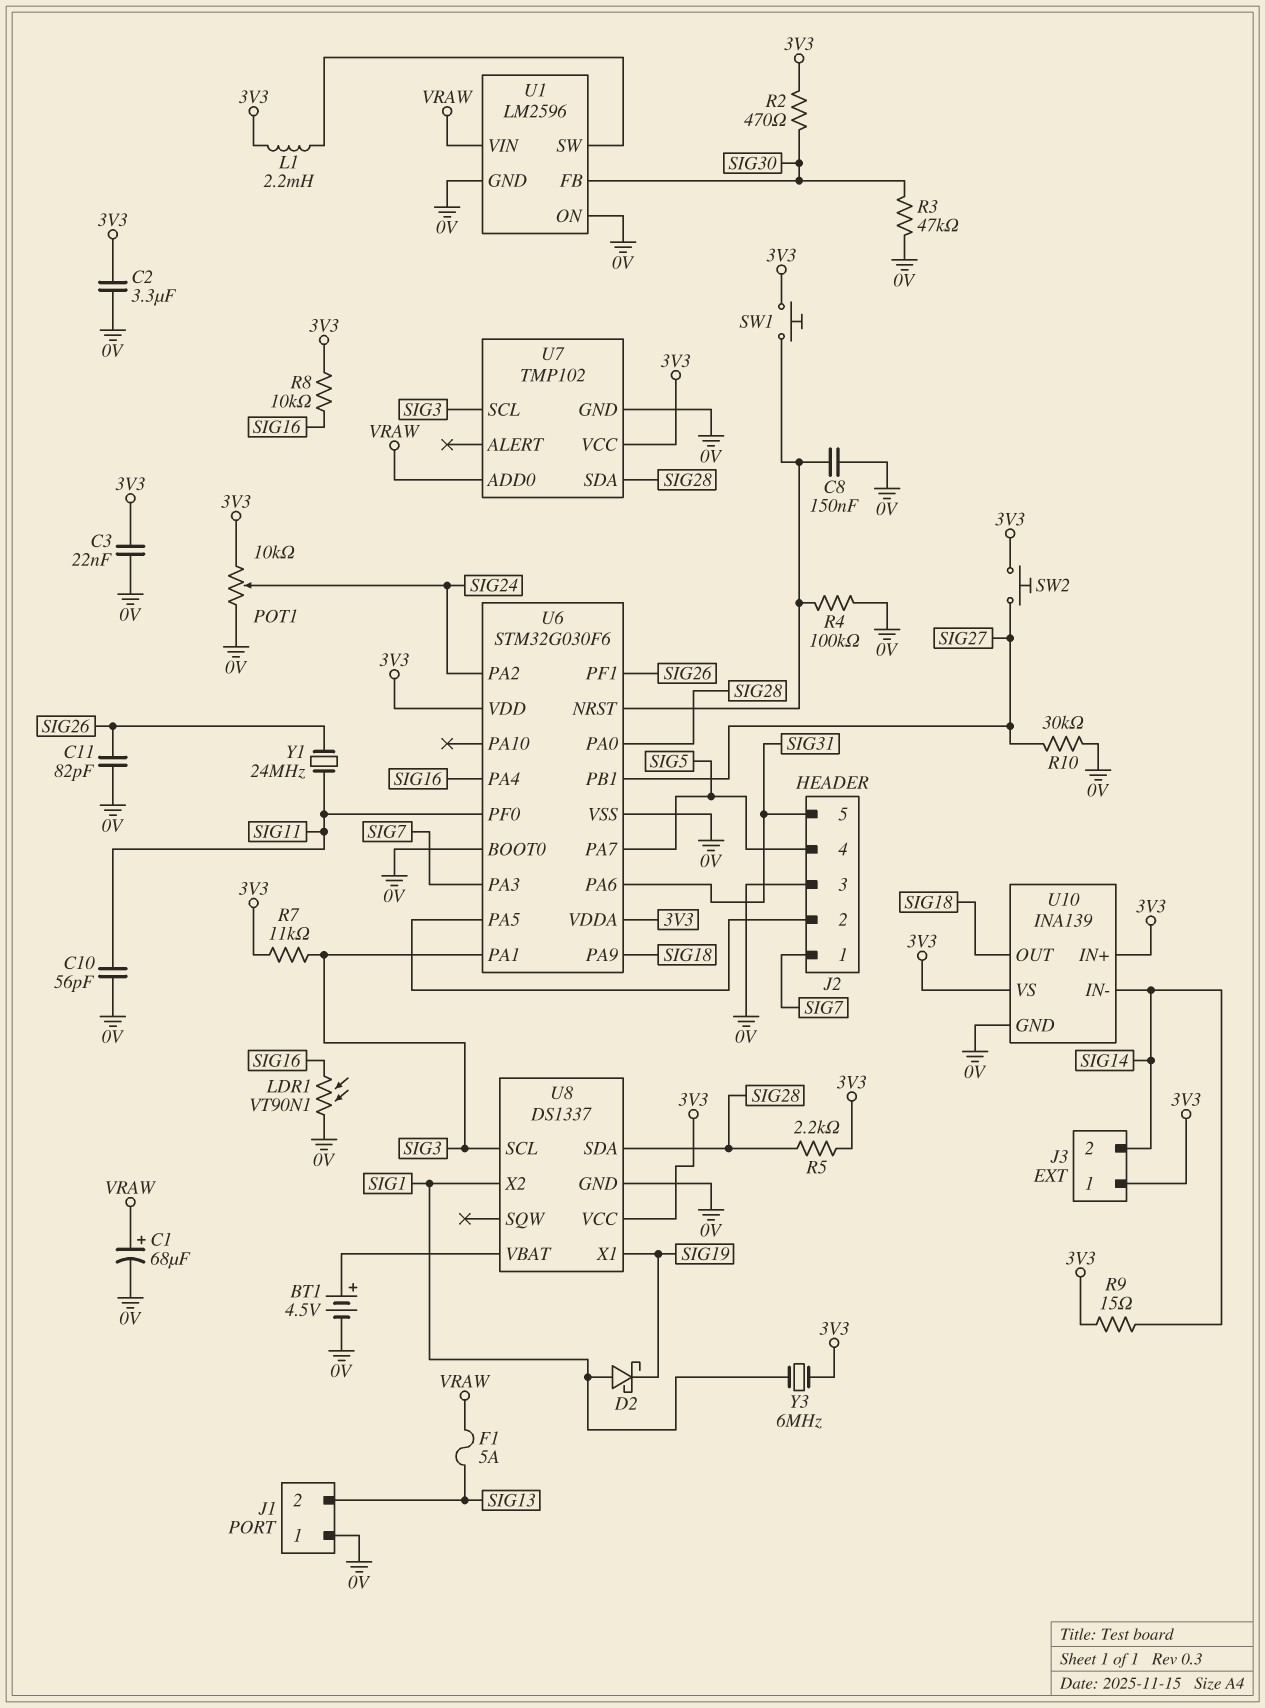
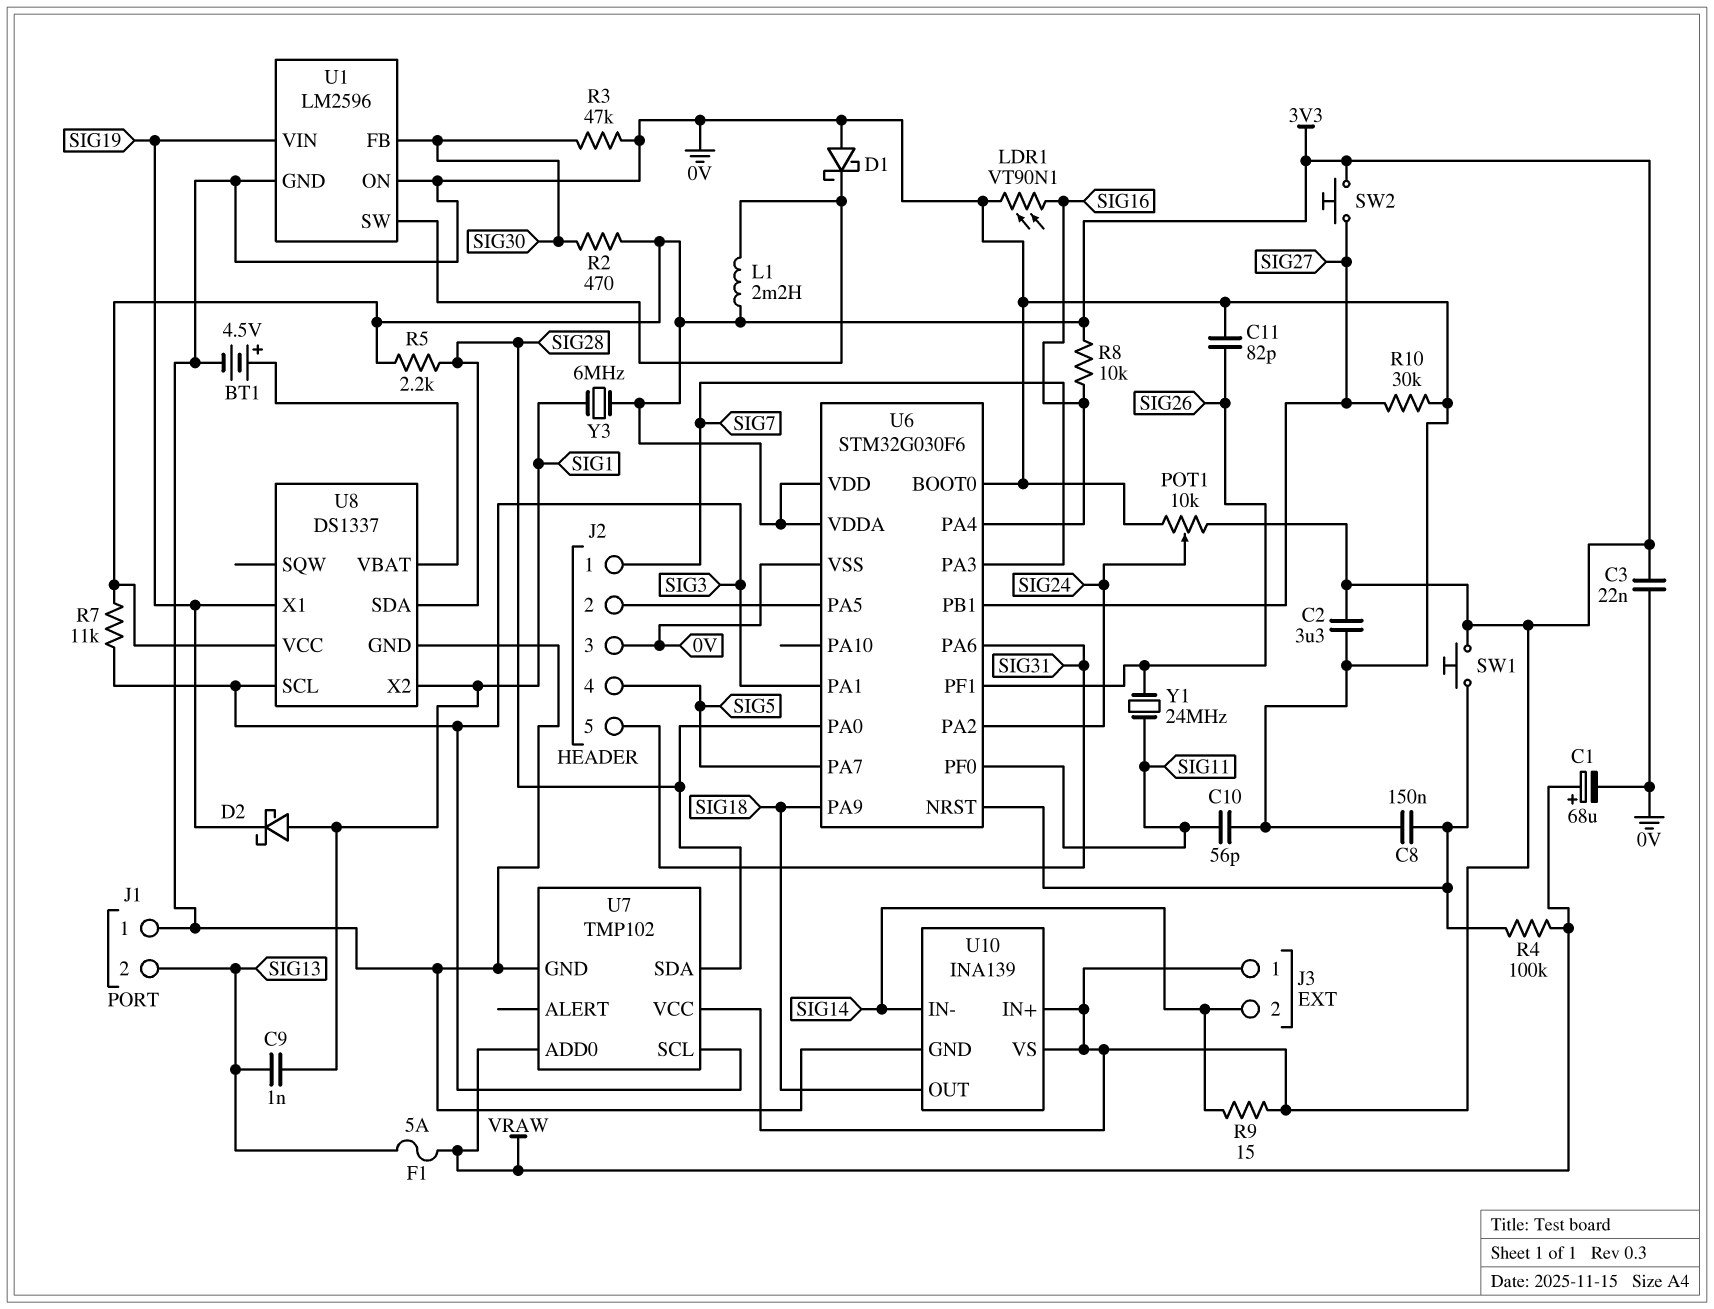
C9: none -> 1nF (SIG1, SIG13)
D1: none -> schottky (A 0V, K U1/SW)
R4: 100k (0V, U6/NRST) -> 100k (U6/NRST, VRAW)
U1 pin VIN: VRAW -> SIG19

